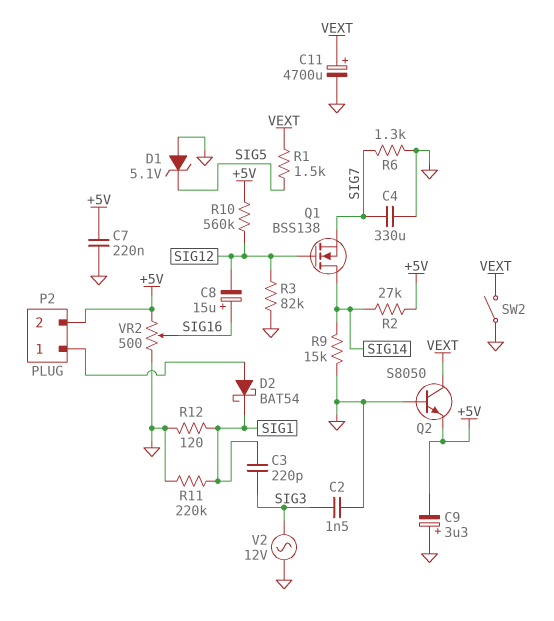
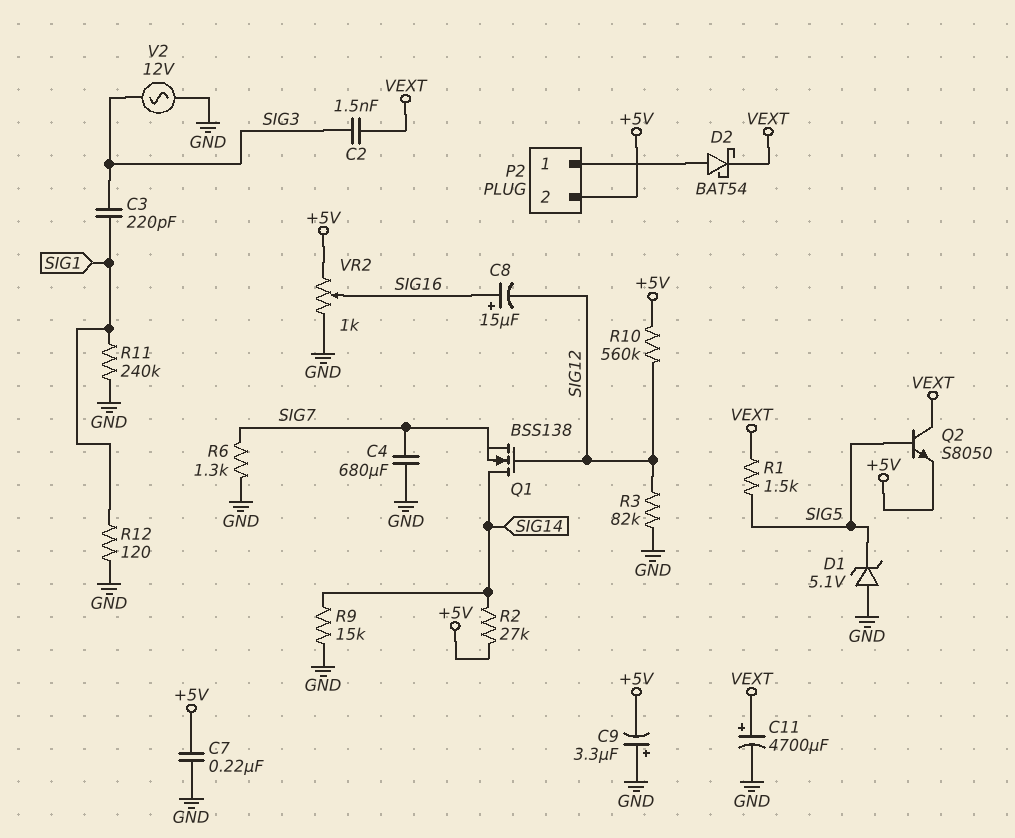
C2: 1.5nF (GND, SIG3) -> 1.5nF (SIG3, VEXT)
C4: 330uF (GND, SIG7) -> 680uF (GND, SIG7)
D2: schottky BAT54 (A P2/1, K SIG1) -> schottky BAT54 (A P2/1, K VEXT)
Q2: NPN S8050 (B GND, C VEXT, E +5V) -> NPN S8050 (B SIG5, C VEXT, E +5V)
R11: 220k (GND, SIG1) -> 240k (GND, SIG1)
SW2: switch (GND, VEXT) -> none
VR2: 500 (+5V, GND, wiper SIG16) -> 1k (+5V, GND, wiper SIG16)

